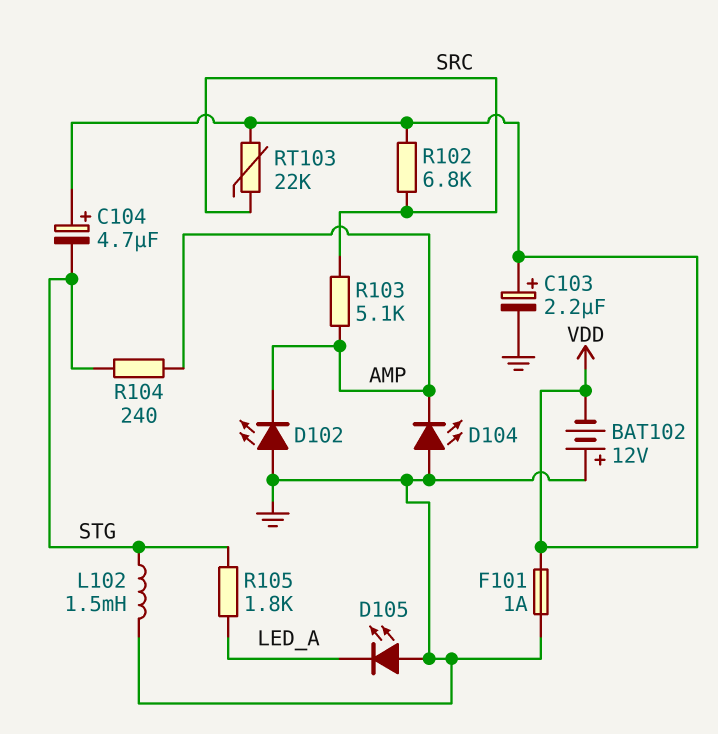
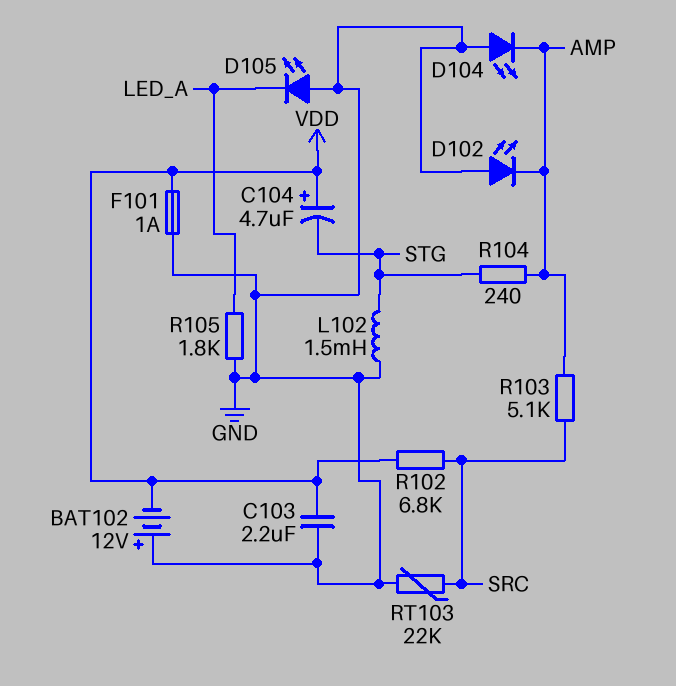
C103: 2.2uF (plus VDD, minus GND) -> 2.2uF (GND, VDD)
R105: 1.8k (LED_A, STG) -> 1.8k (GND, LED_A)
RT103: 22k (SRC, VDD) -> 22k (GND, SRC)

